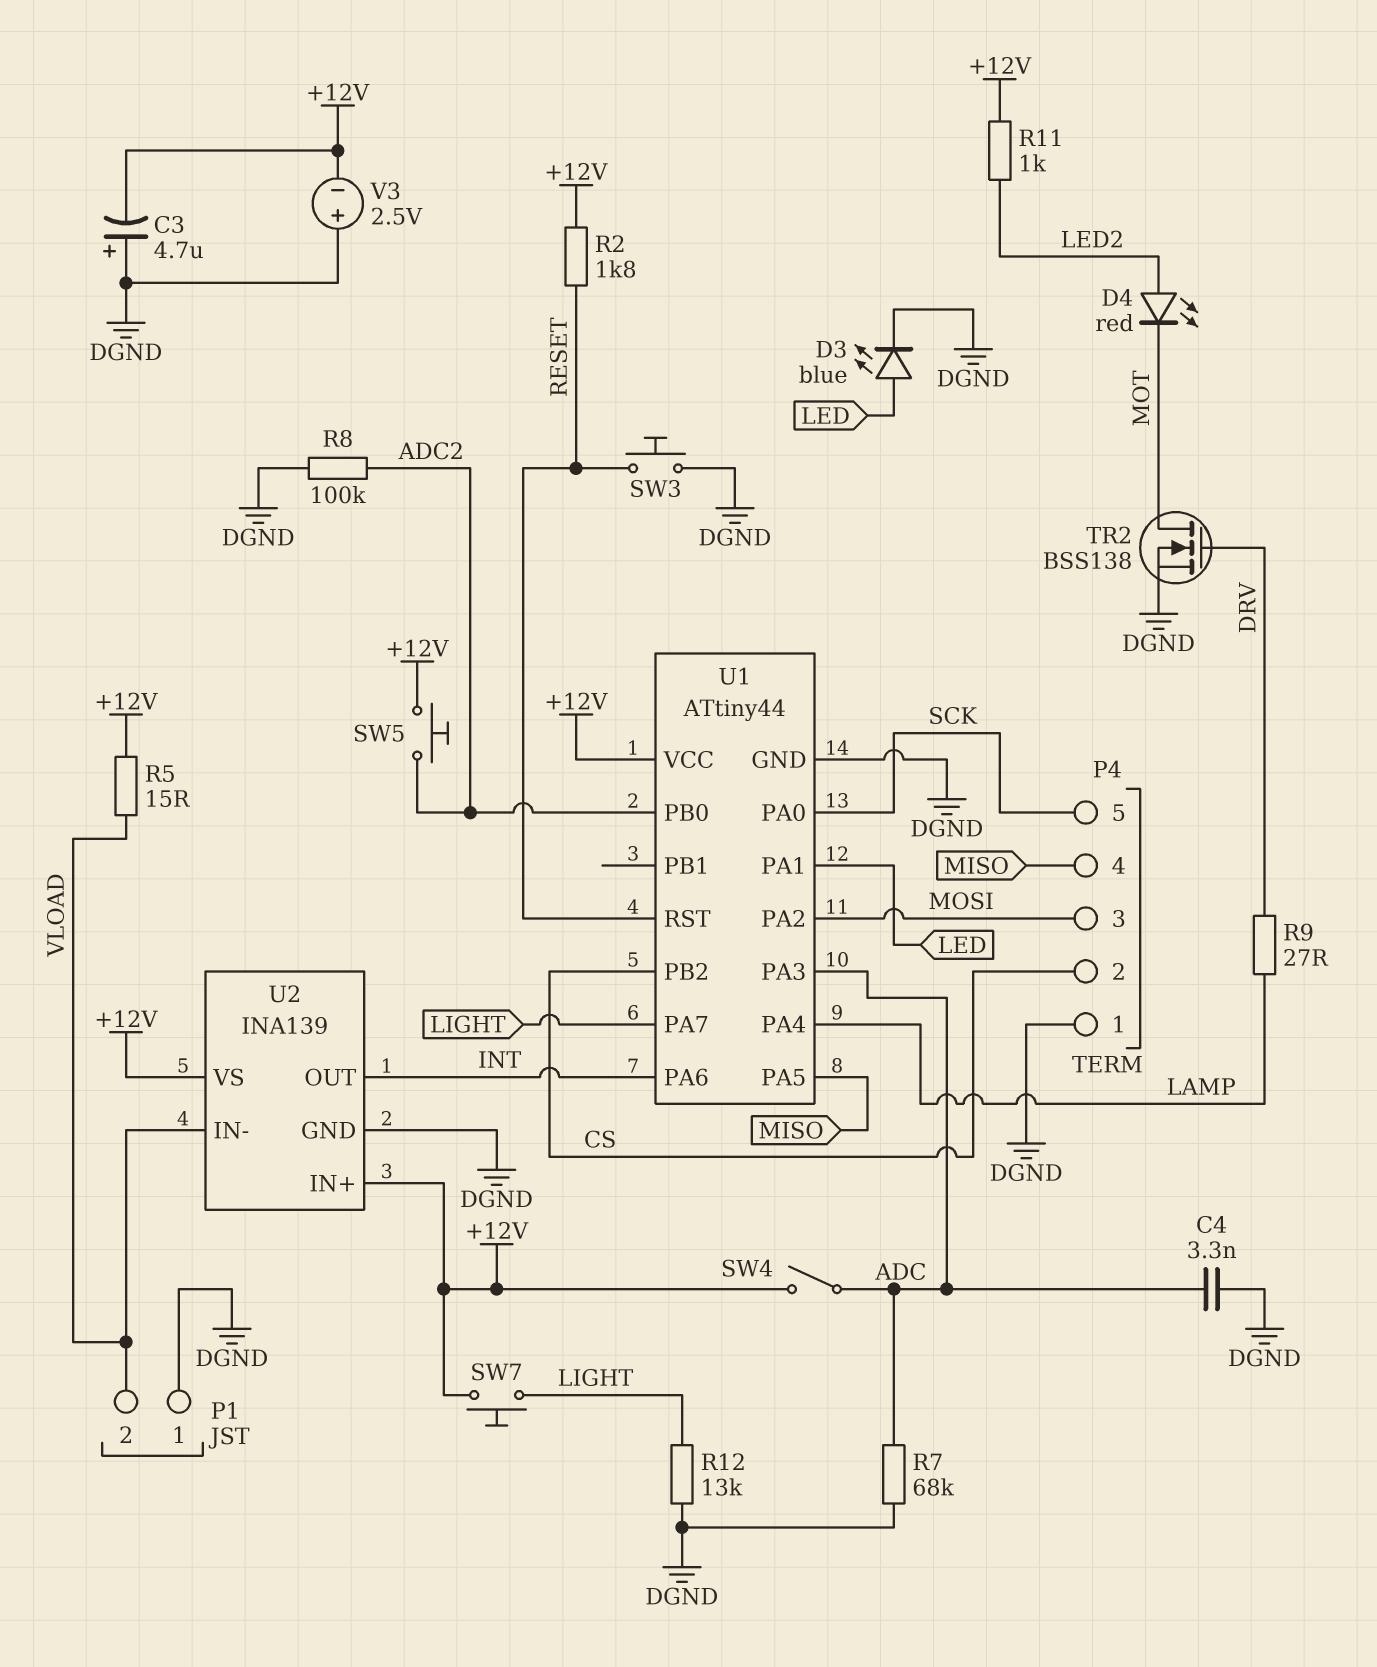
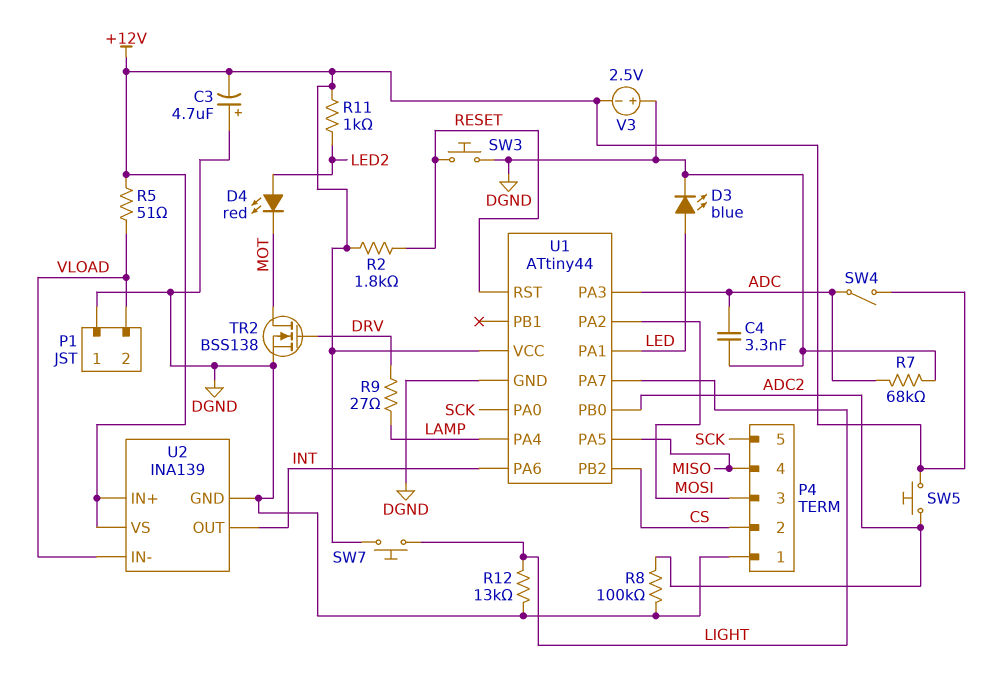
R5: 15 (+12V, VLOAD) -> 51 (+12V, VLOAD)

